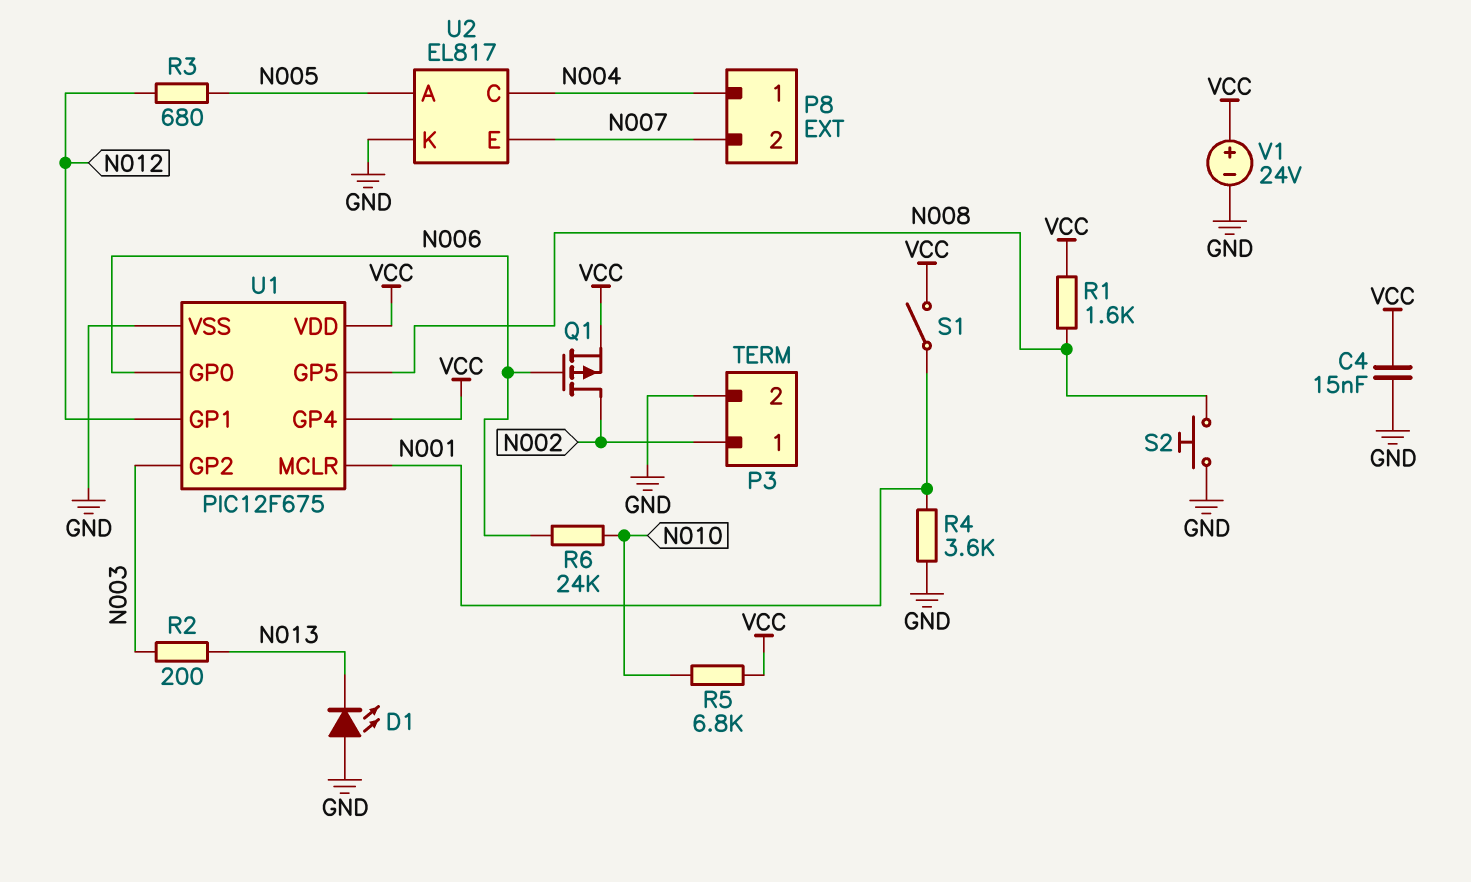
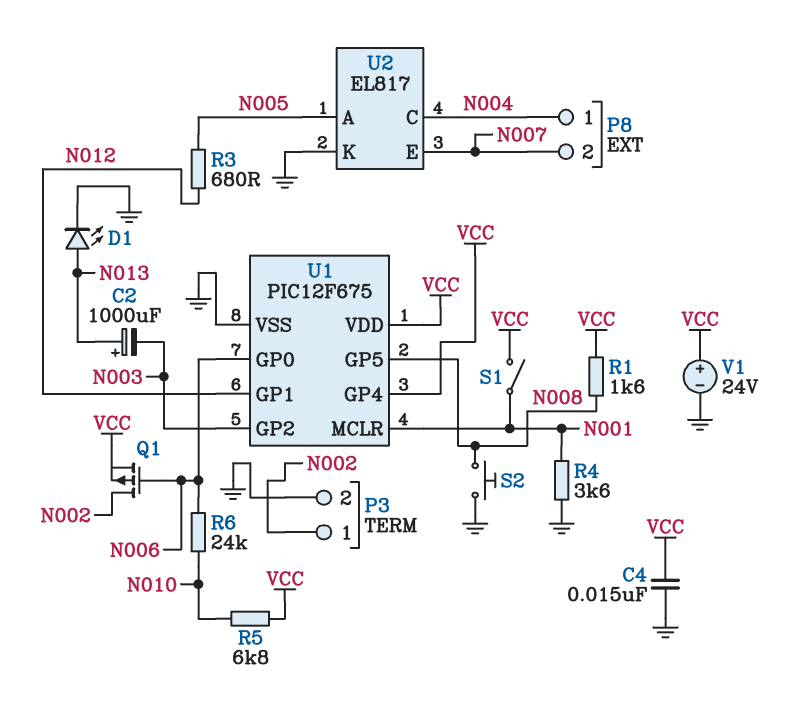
C2: none -> 1000uF (plus N013, minus N003)
D1: LED (A GND, K N013) -> LED (A N013, K GND)
R2: 200 (N003, N013) -> none

